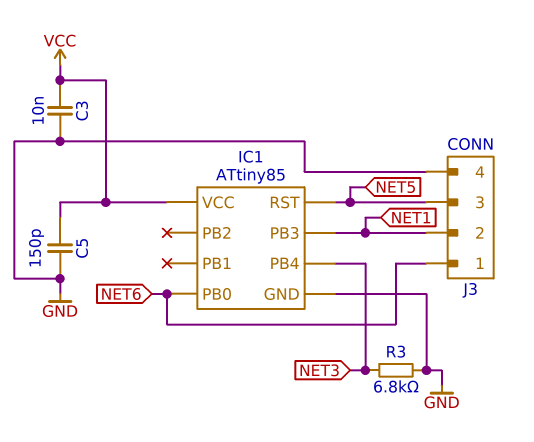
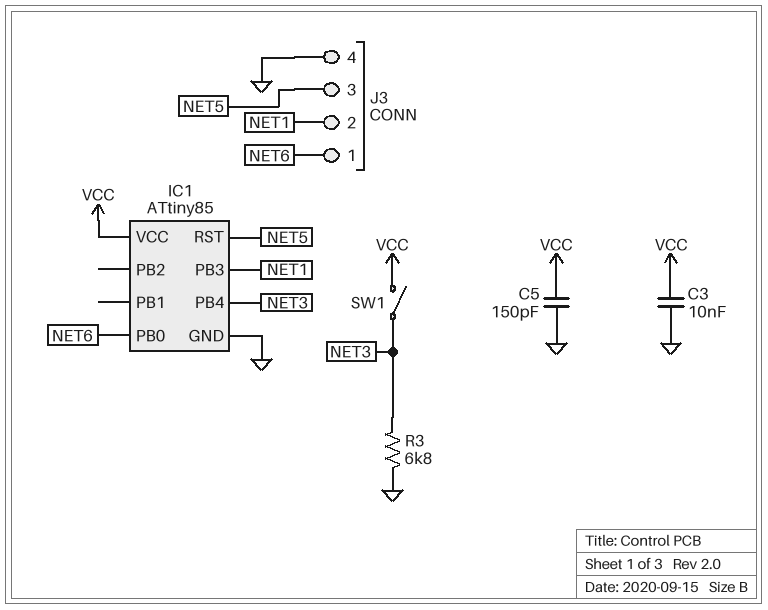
SW1: none -> switch (NET3, VCC)

